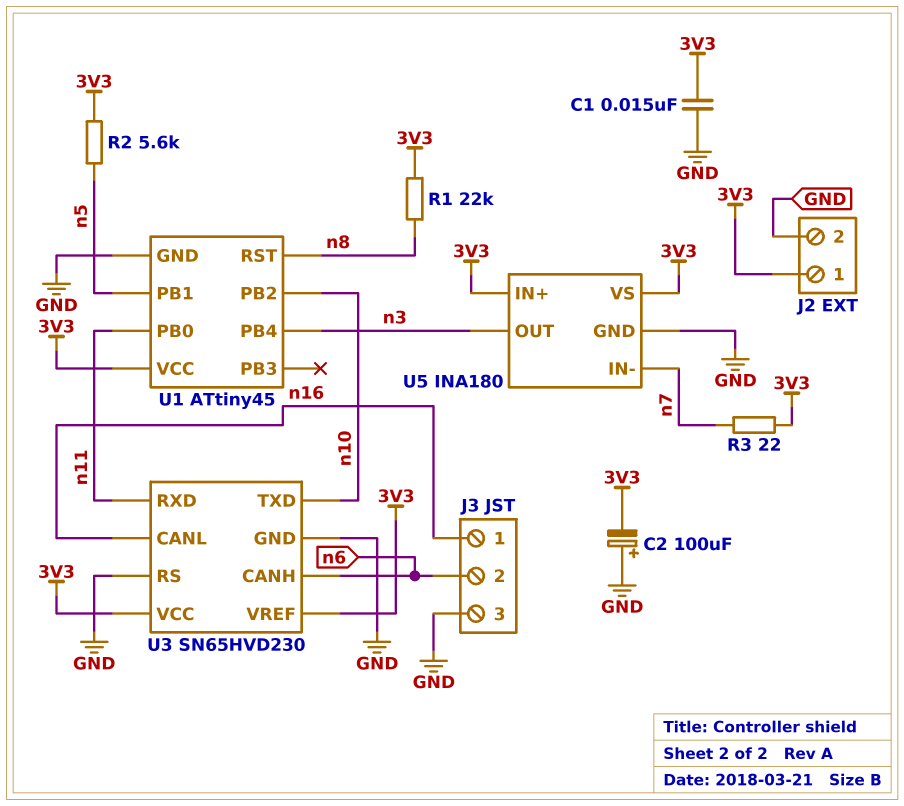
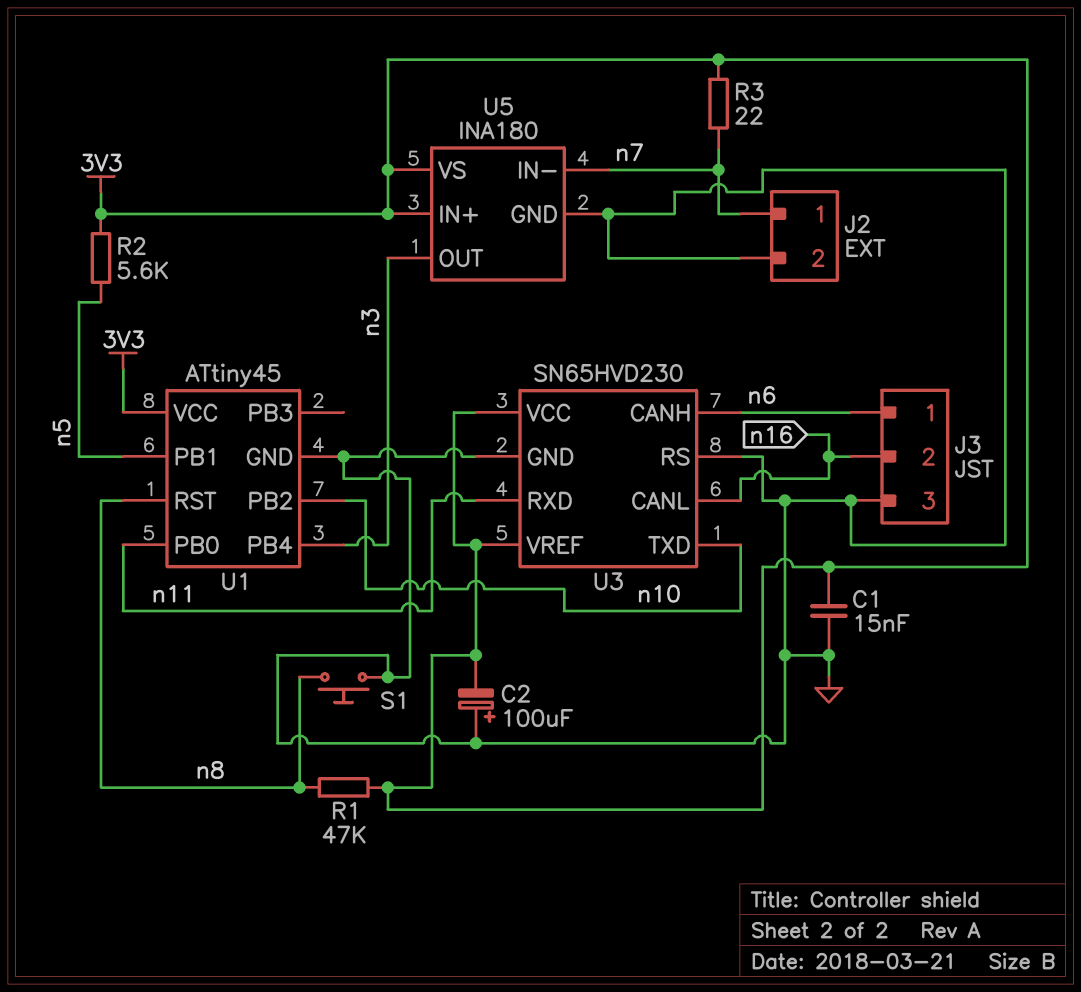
J2 pin 1: 3V3 -> n7
J3 pin 1: n16 -> n6
J3 pin 2: n6 -> n16
R1: 22k (3V3, n8) -> 47k (3V3, n8)
S1: none -> button (GND, n8)

